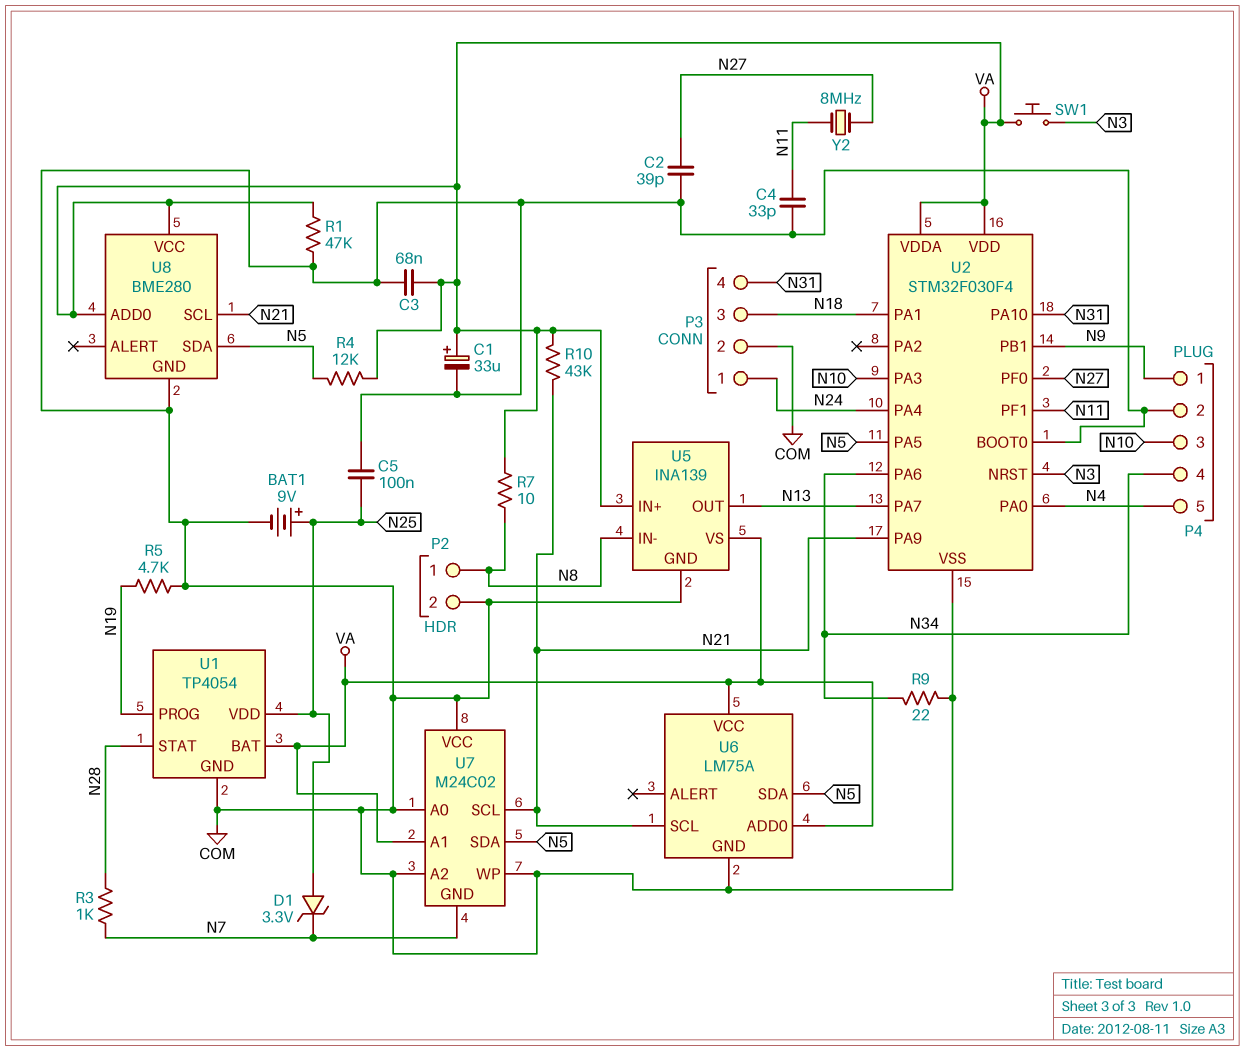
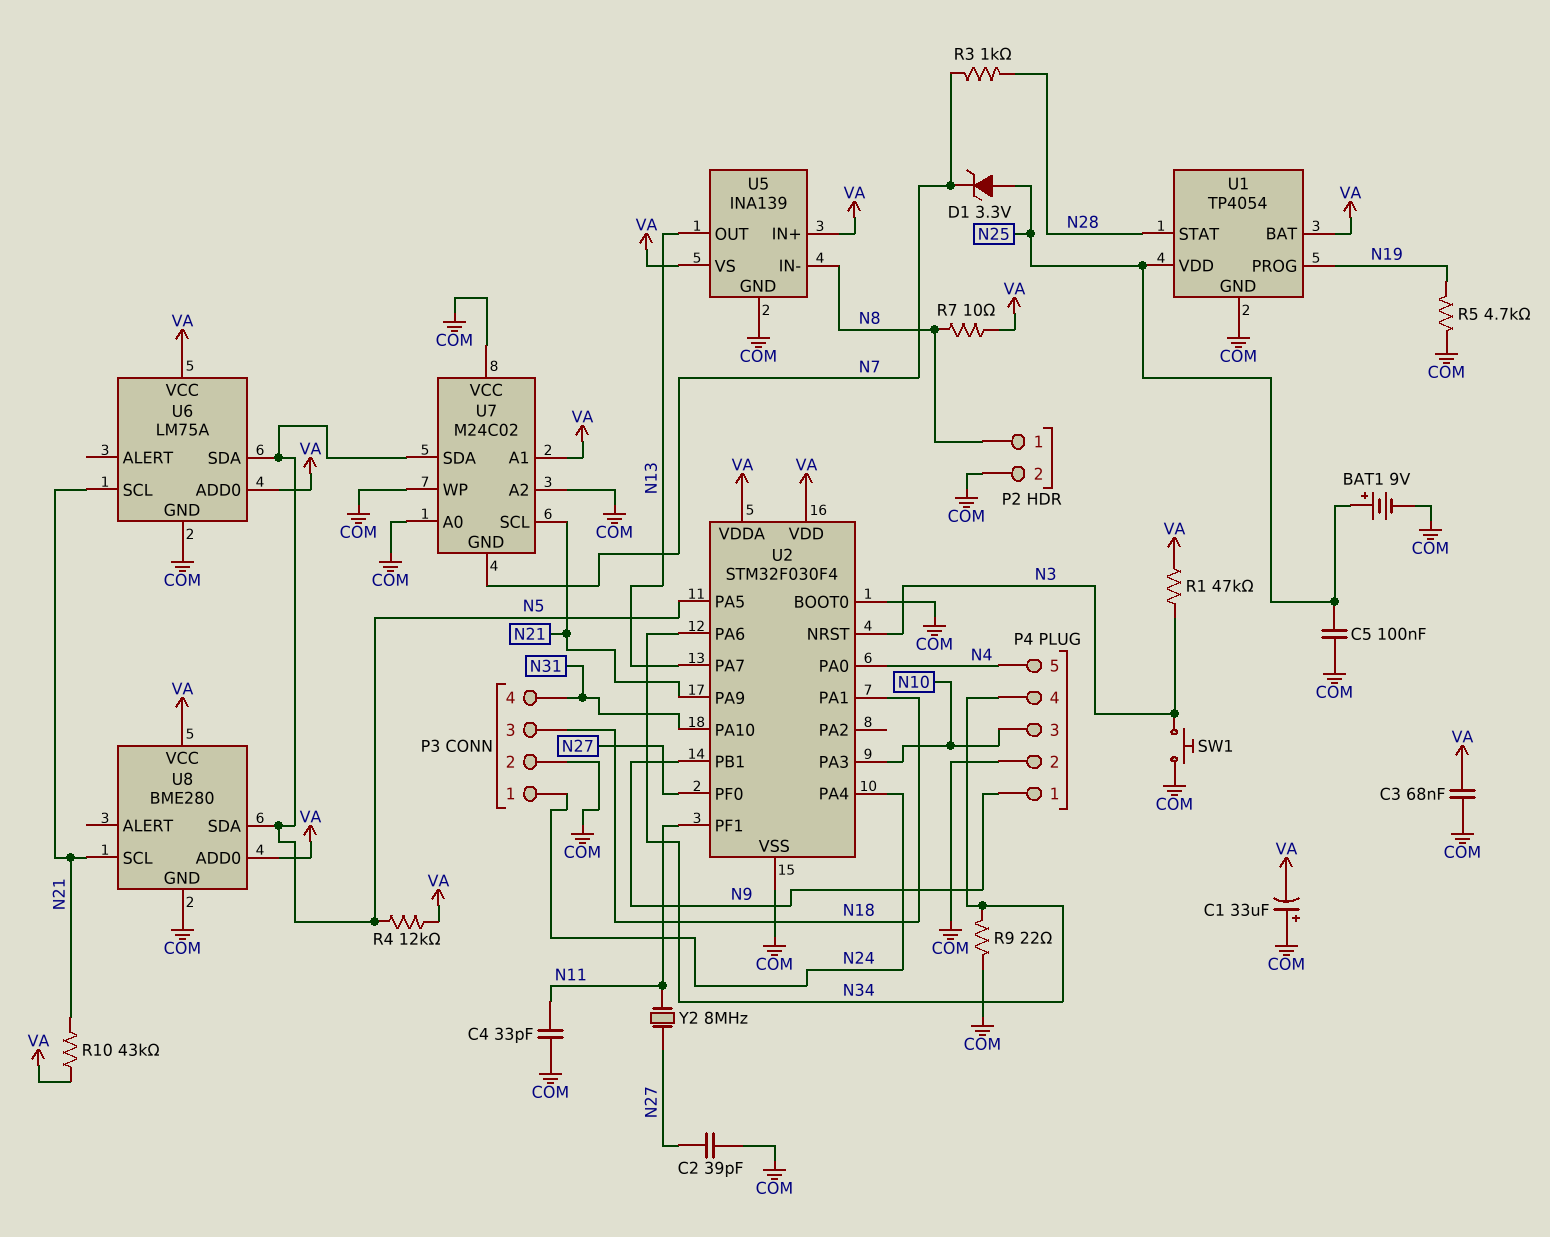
C1: 33uF (plus VA, minus COM) -> 33uF (plus COM, minus VA)
R1: 47k (COM, VA) -> 47k (N3, VA)
SW1: button (N3, VA) -> button (COM, N3)

